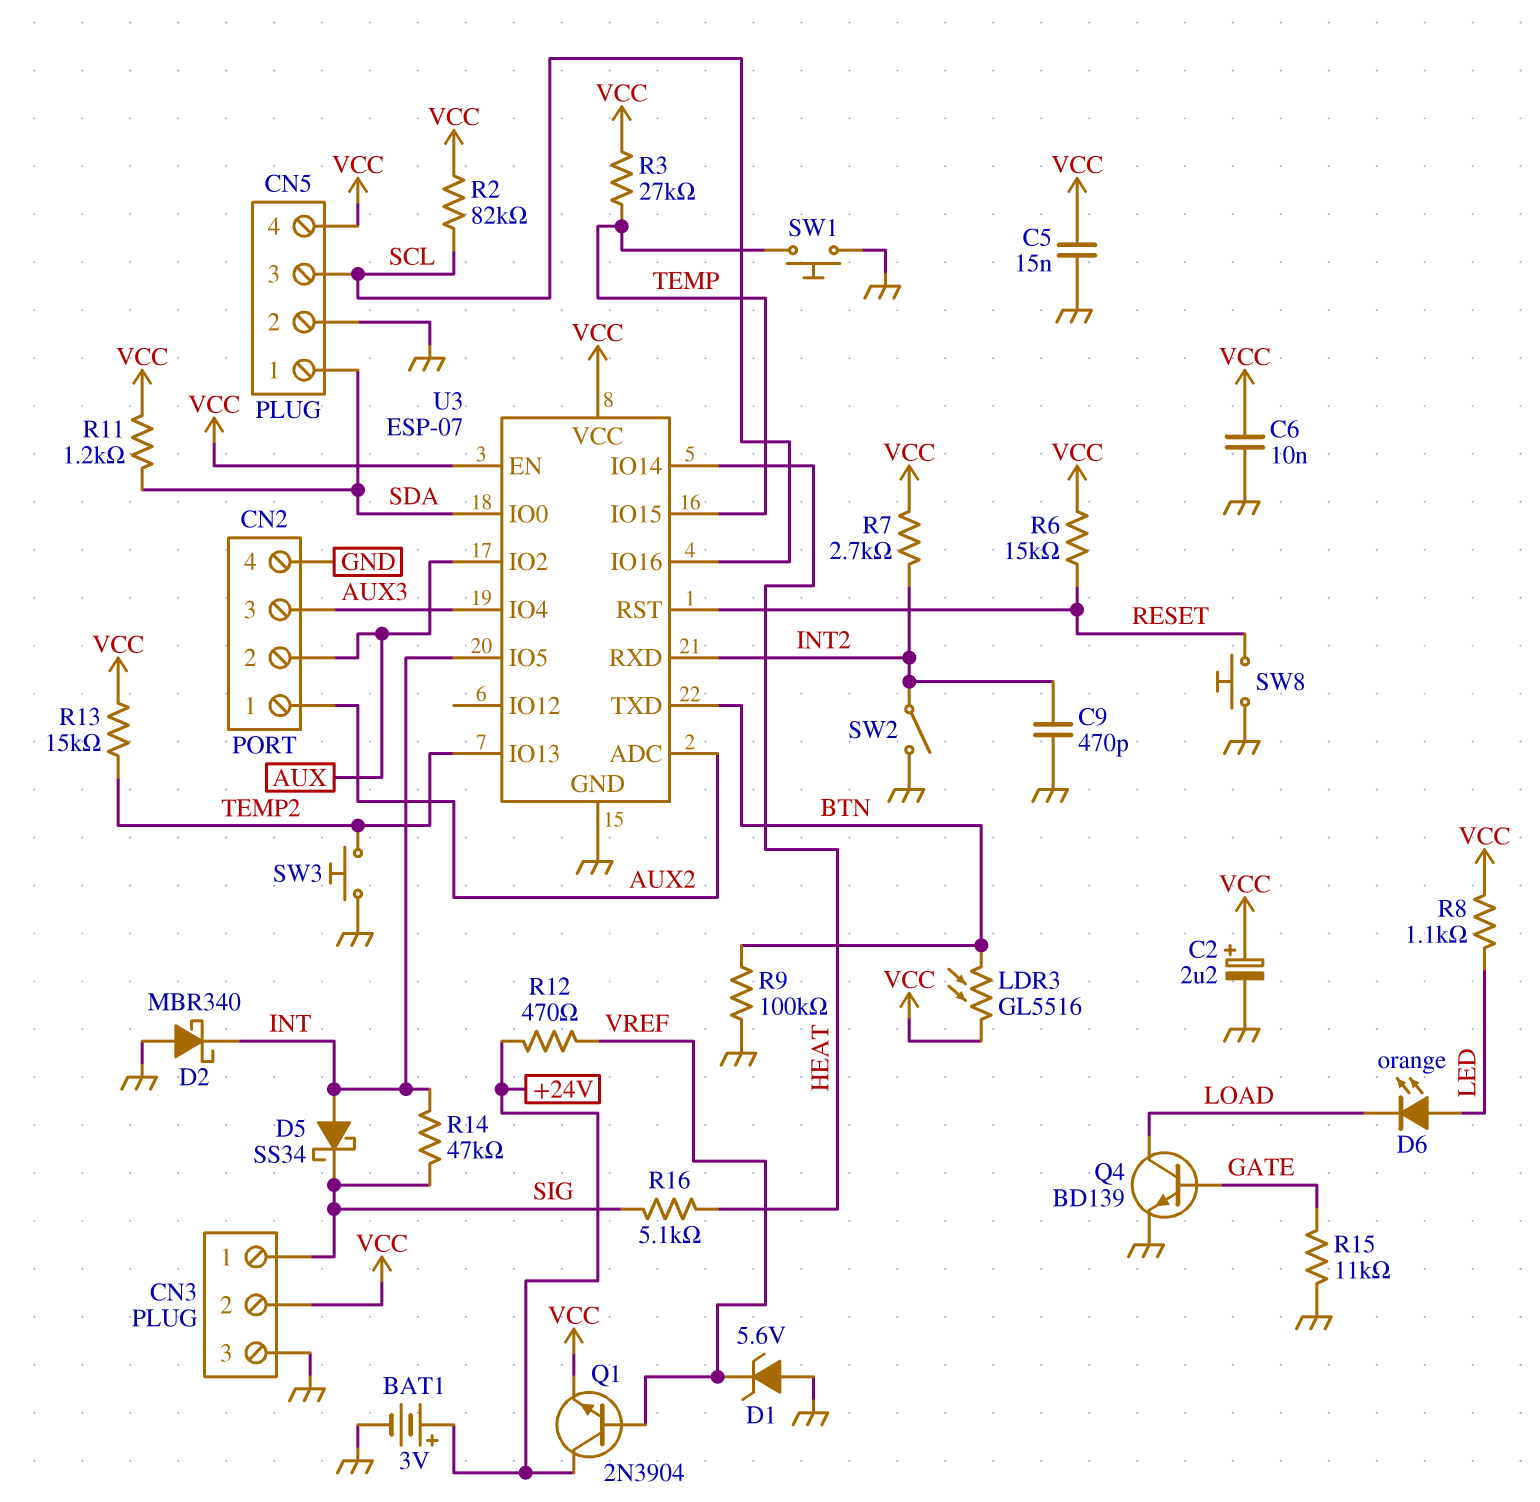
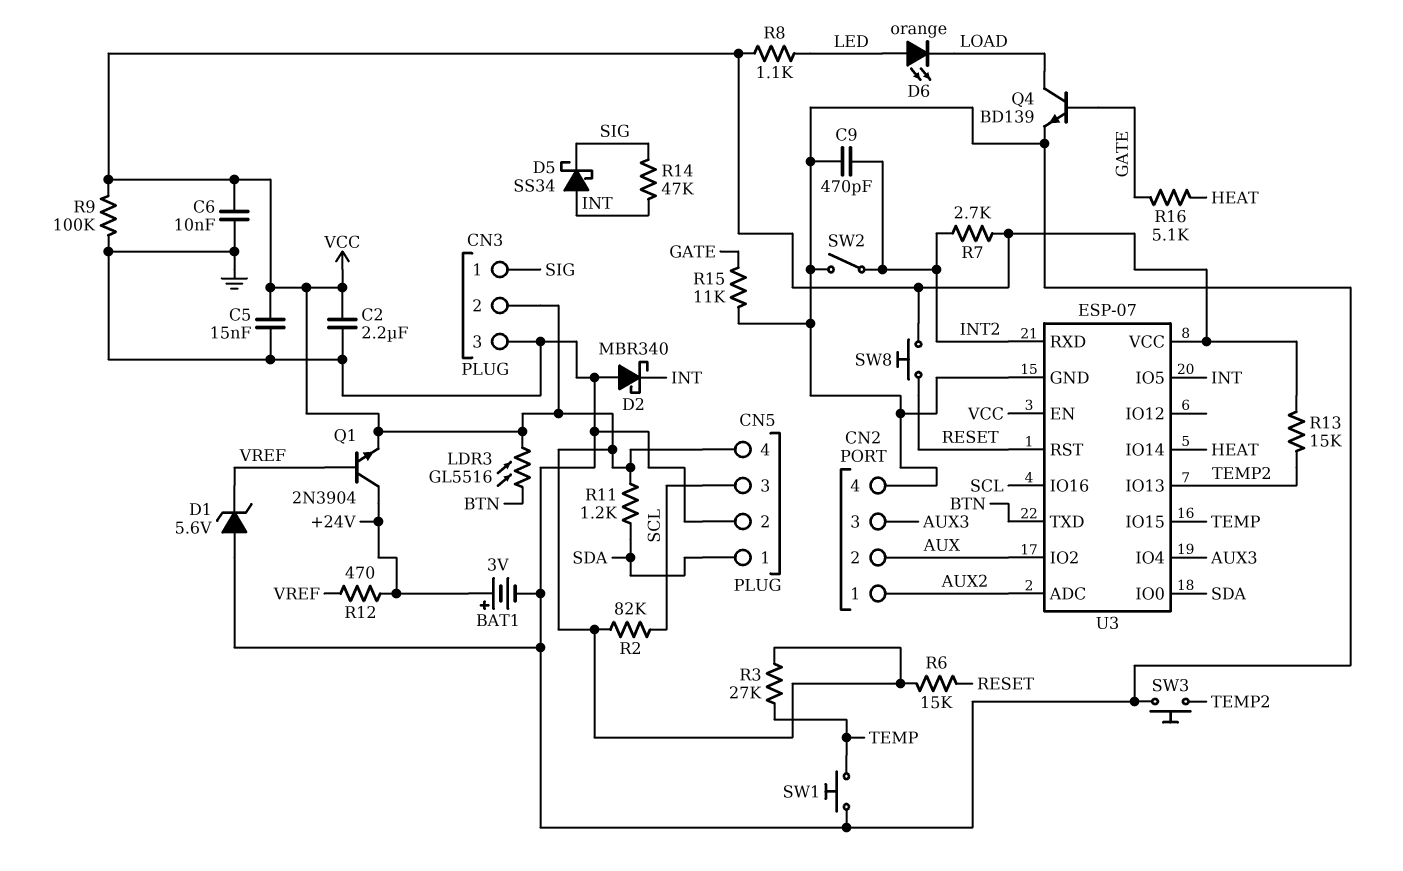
C2: 2.2uF (plus VCC, minus GND) -> 2.2uF (GND, VCC)
R9: 100k (BTN, GND) -> 100k (GND, VCC)
R16: 5.1k (HEAT, SIG) -> 5.1k (GATE, HEAT)
SW8: button (GND, RESET) -> button (RESET, VCC)

